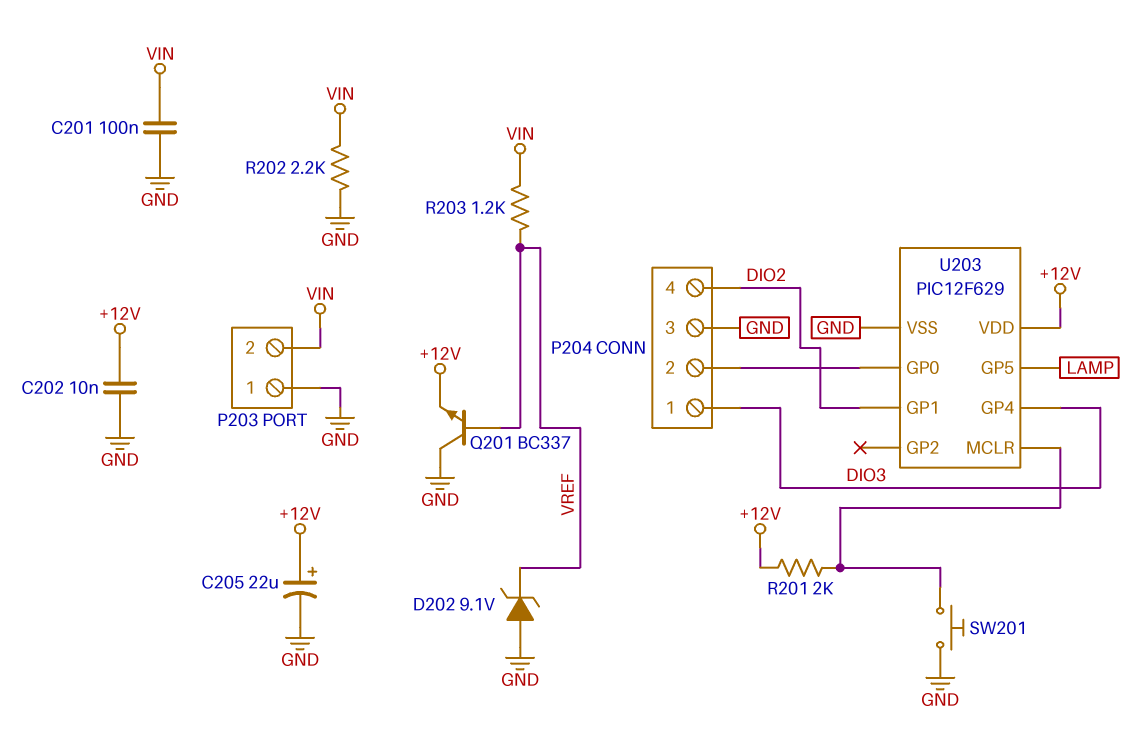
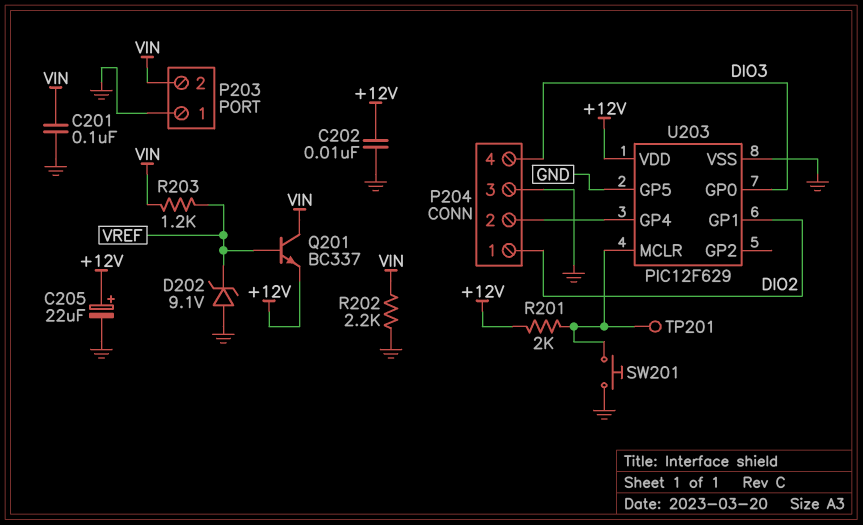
P204 pin 1: DIO3 -> DIO2
P204 pin 4: DIO2 -> DIO3
Q201: NPN BC337 (B VREF, C GND, E +12V) -> NPN BC337 (B VREF, C VIN, E +12V)
TP201: none -> test point (U203/MCLR)
U203 pin GP0: P204/2 -> DIO3
U203 pin GP4: DIO3 -> P204/2
U203 pin GP5: LAMP -> GND

